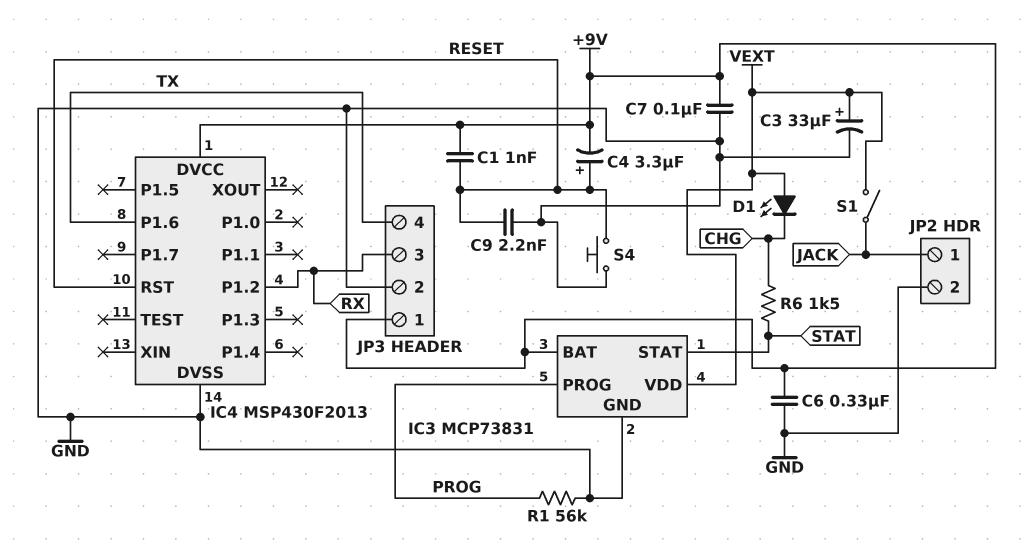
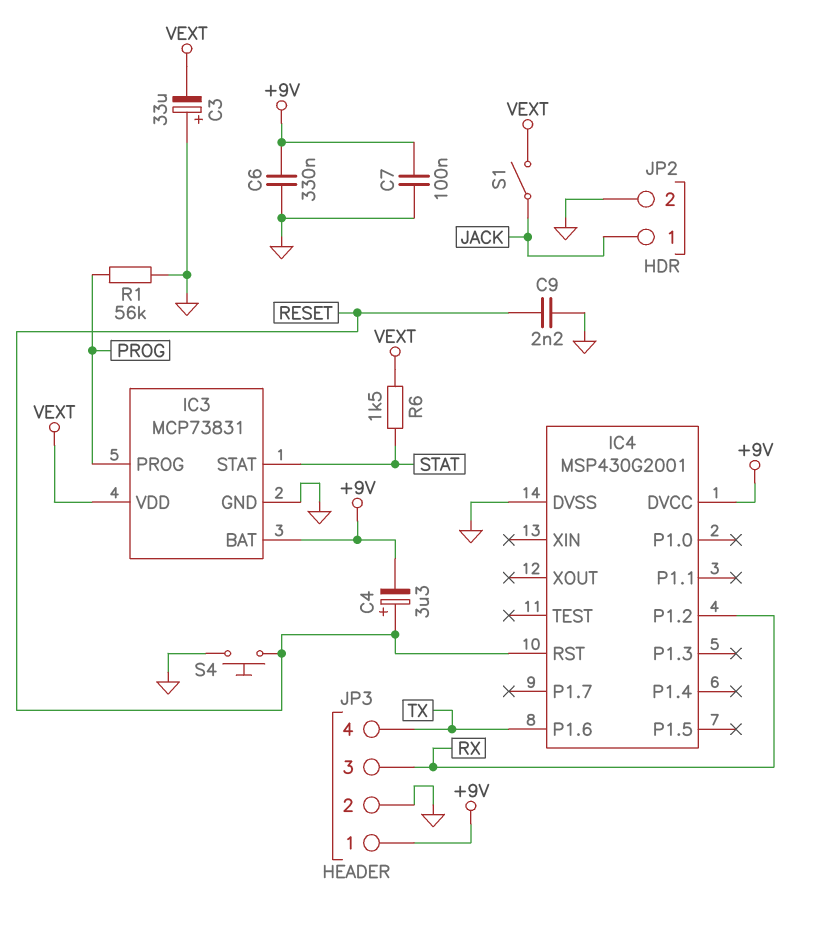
C1: 1nF (+9V, RESET) -> none
C3: 33uF (plus VEXT, minus GND) -> 33uF (plus GND, minus VEXT)
D1: LED (A VEXT, K CHG) -> none
IC4: MSP430F2013 -> MSP430G2001
R6: 1.5k (CHG, STAT) -> 1.5k (STAT, VEXT)

